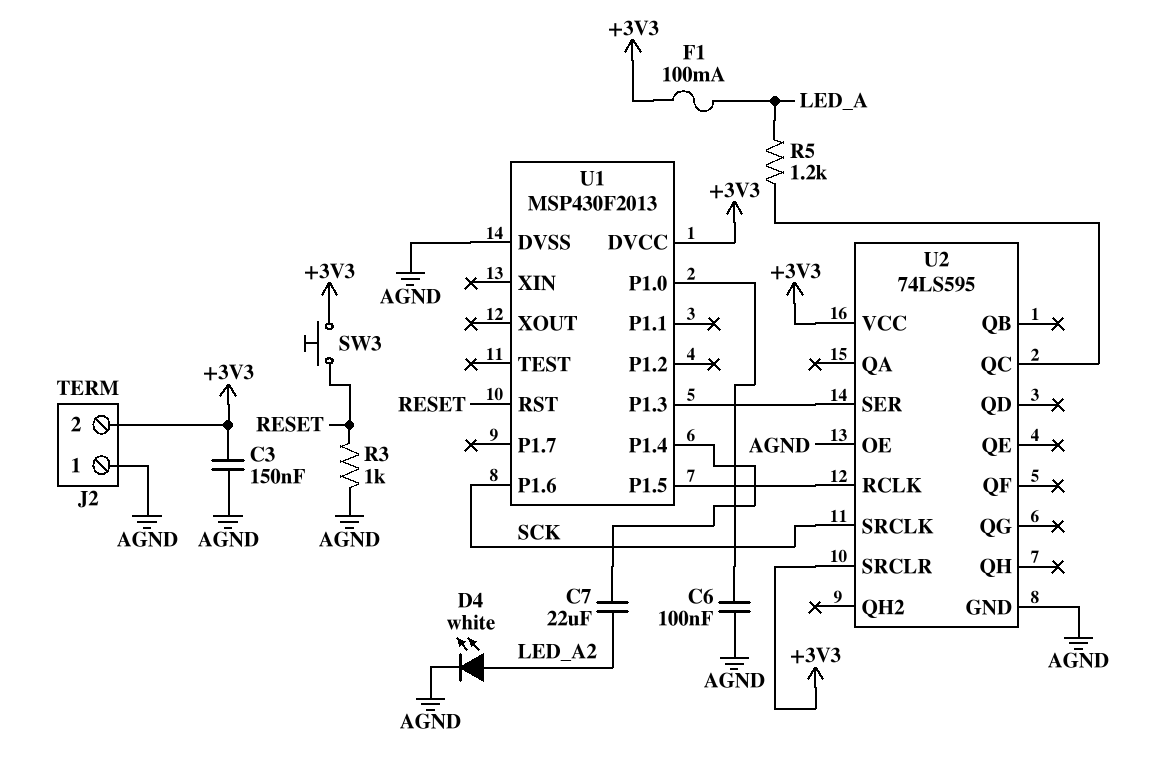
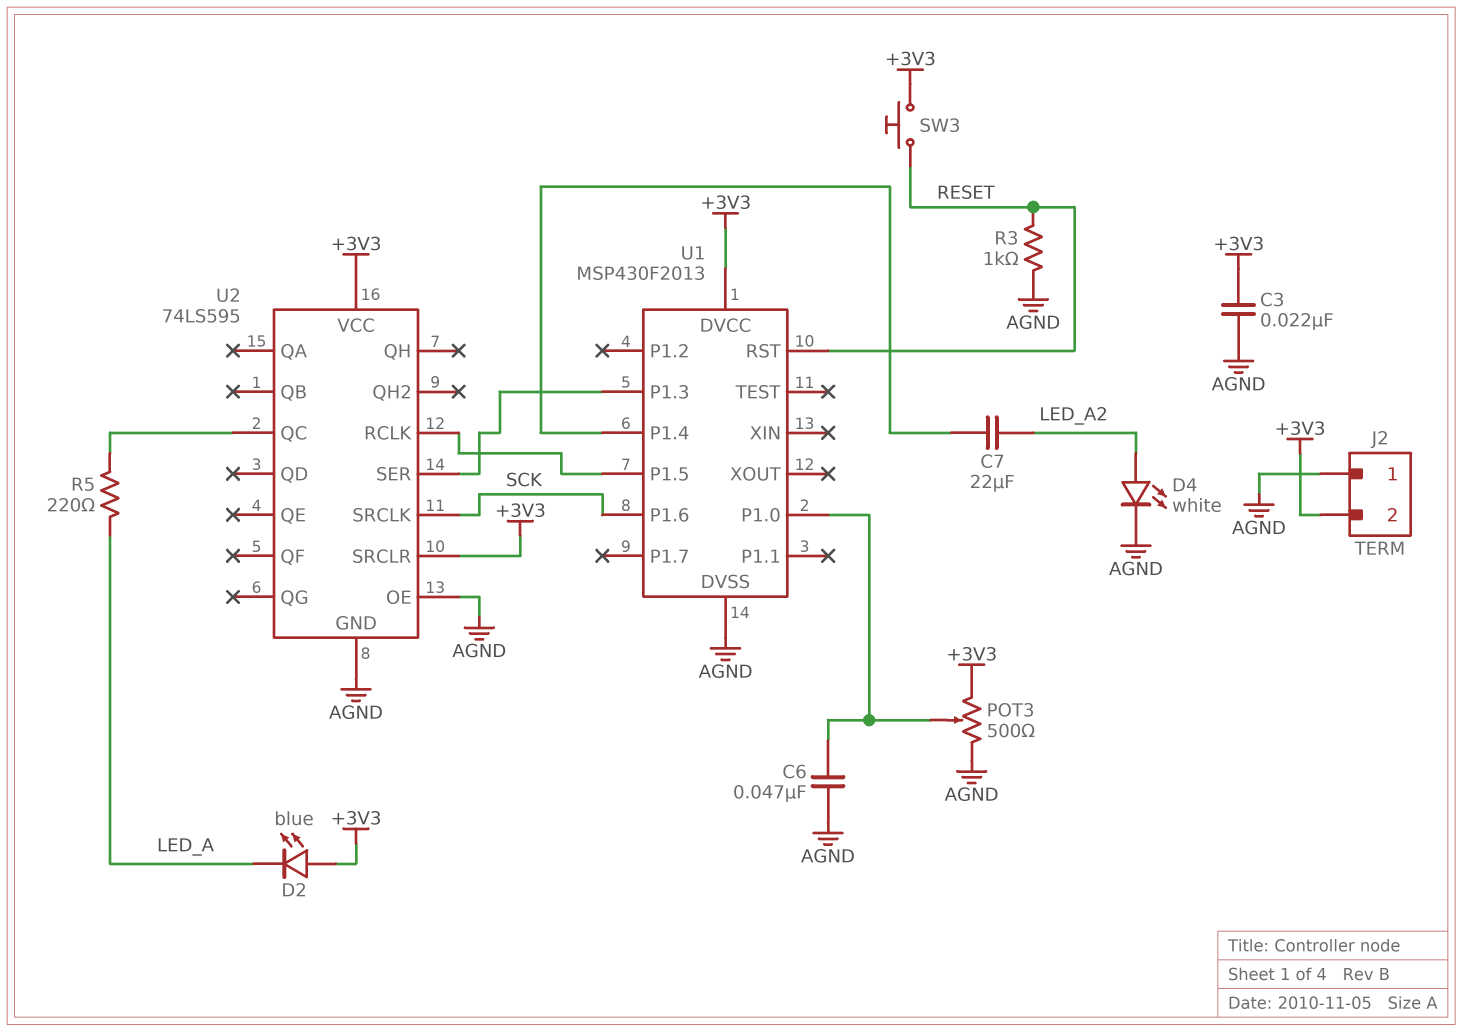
C3: 150nF (+3V3, AGND) -> 22nF (+3V3, AGND)
C6: 100nF (AGND, U1/P1.0) -> 47nF (AGND, U1/P1.0)
D2: none -> LED blue (A +3V3, K LED_A)
F1: 100mA (+3V3, LED_A) -> none
POT3: none -> 500 (+3V3, AGND, wiper U1/P1.0)
R5: 1.2k (LED_A, U2/QC) -> 220 (LED_A, U2/QC)

